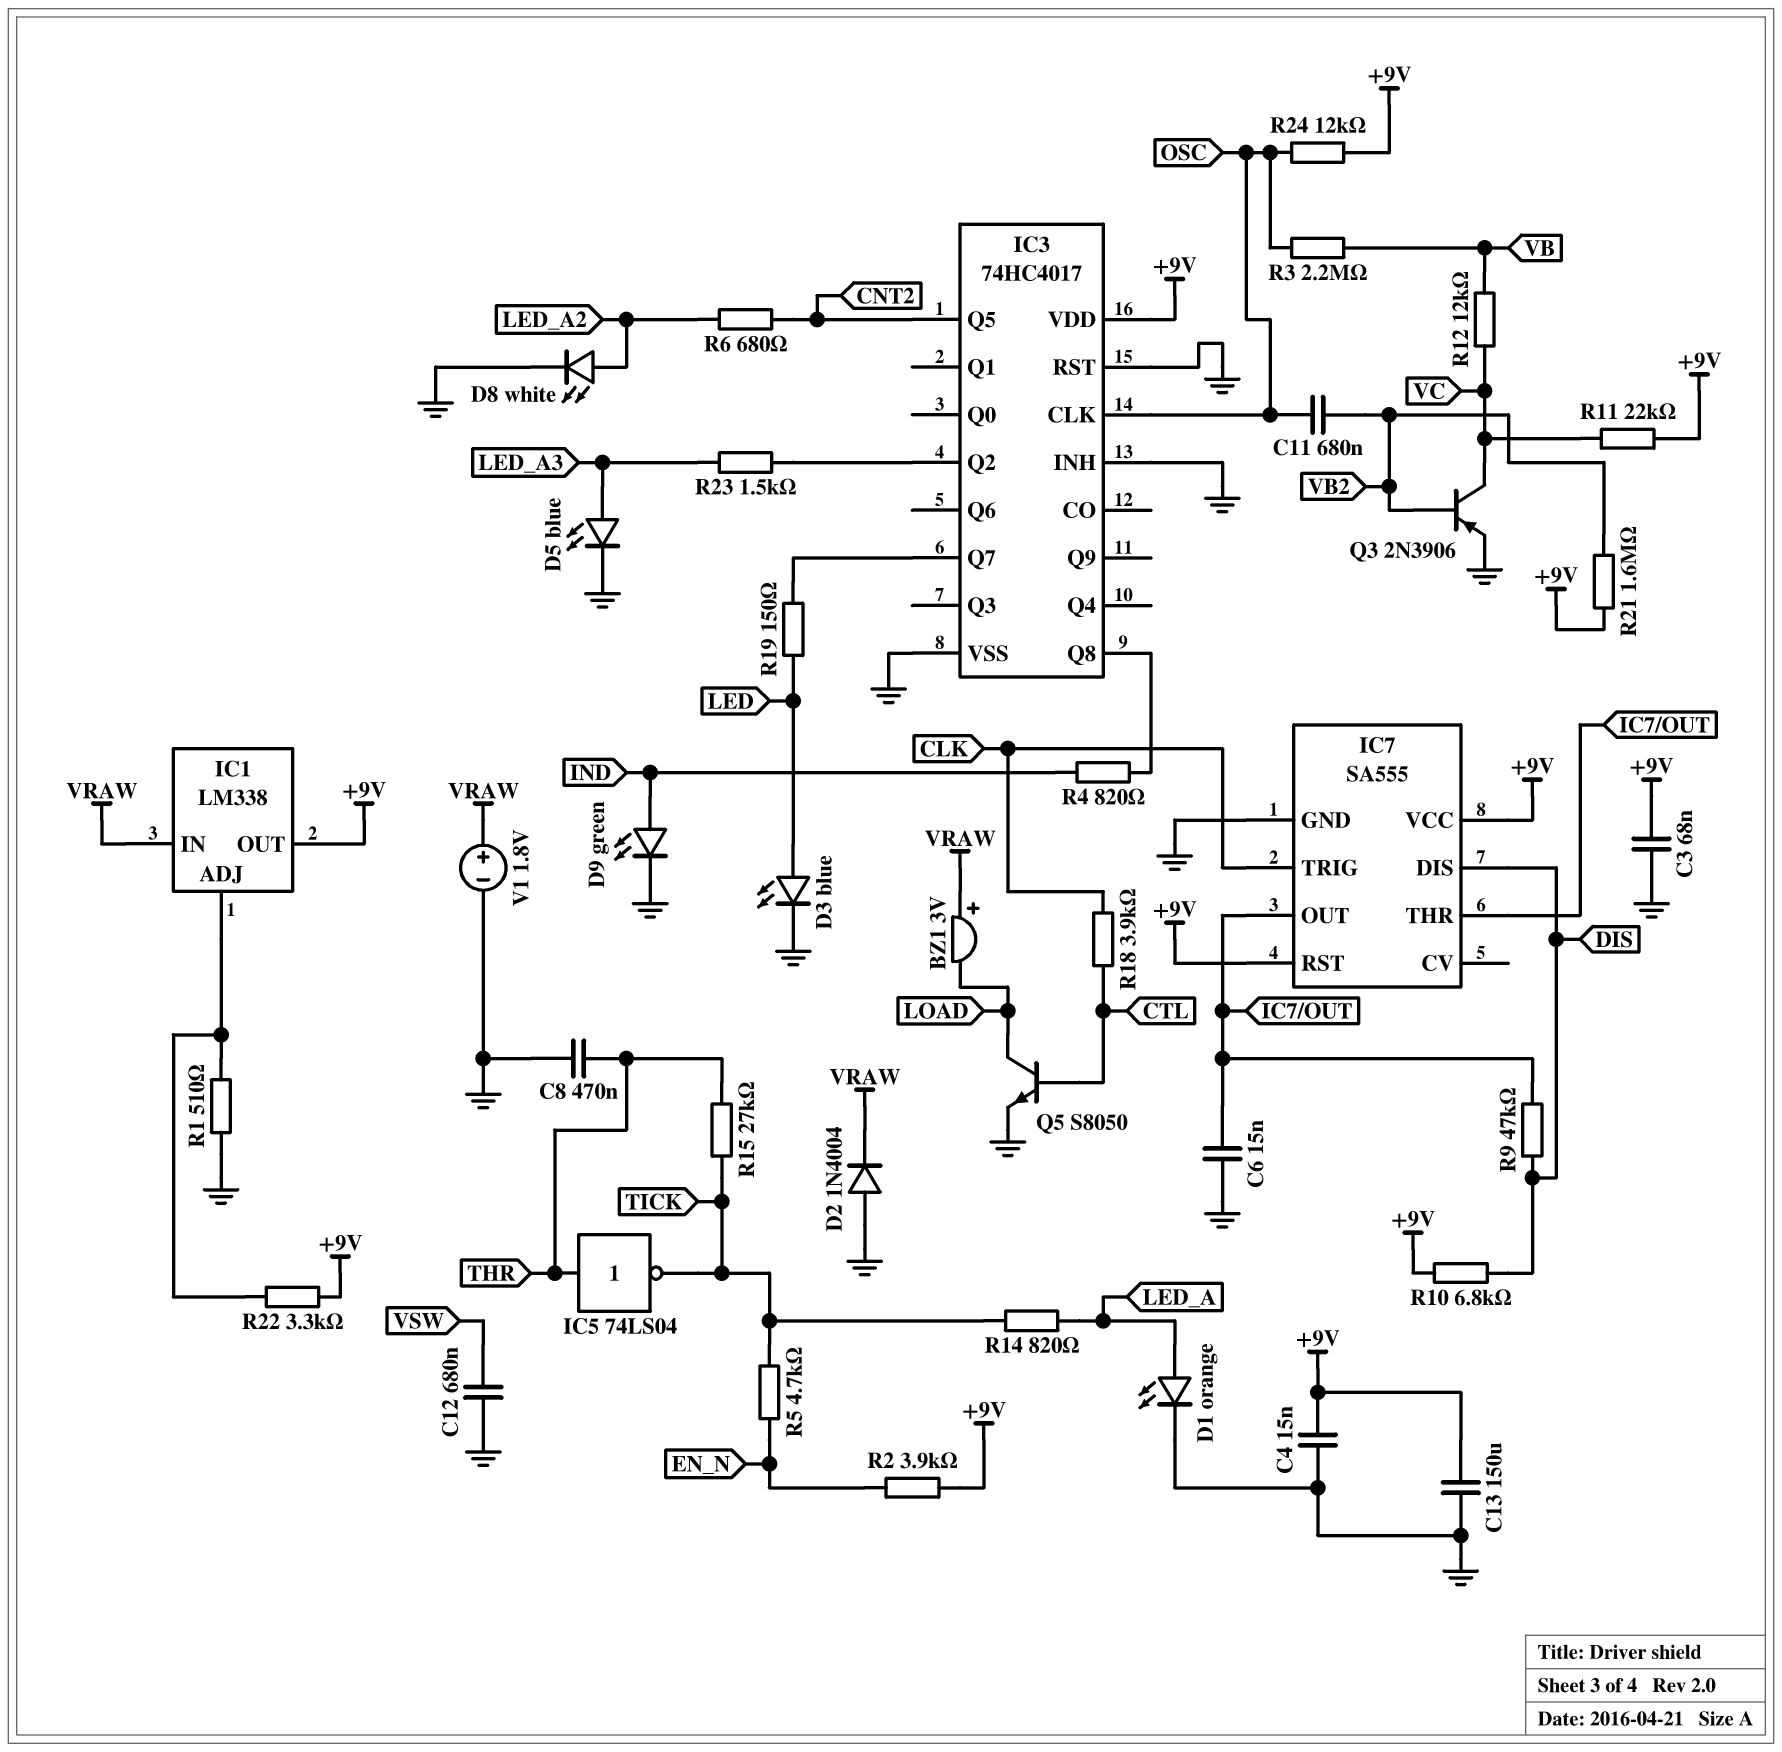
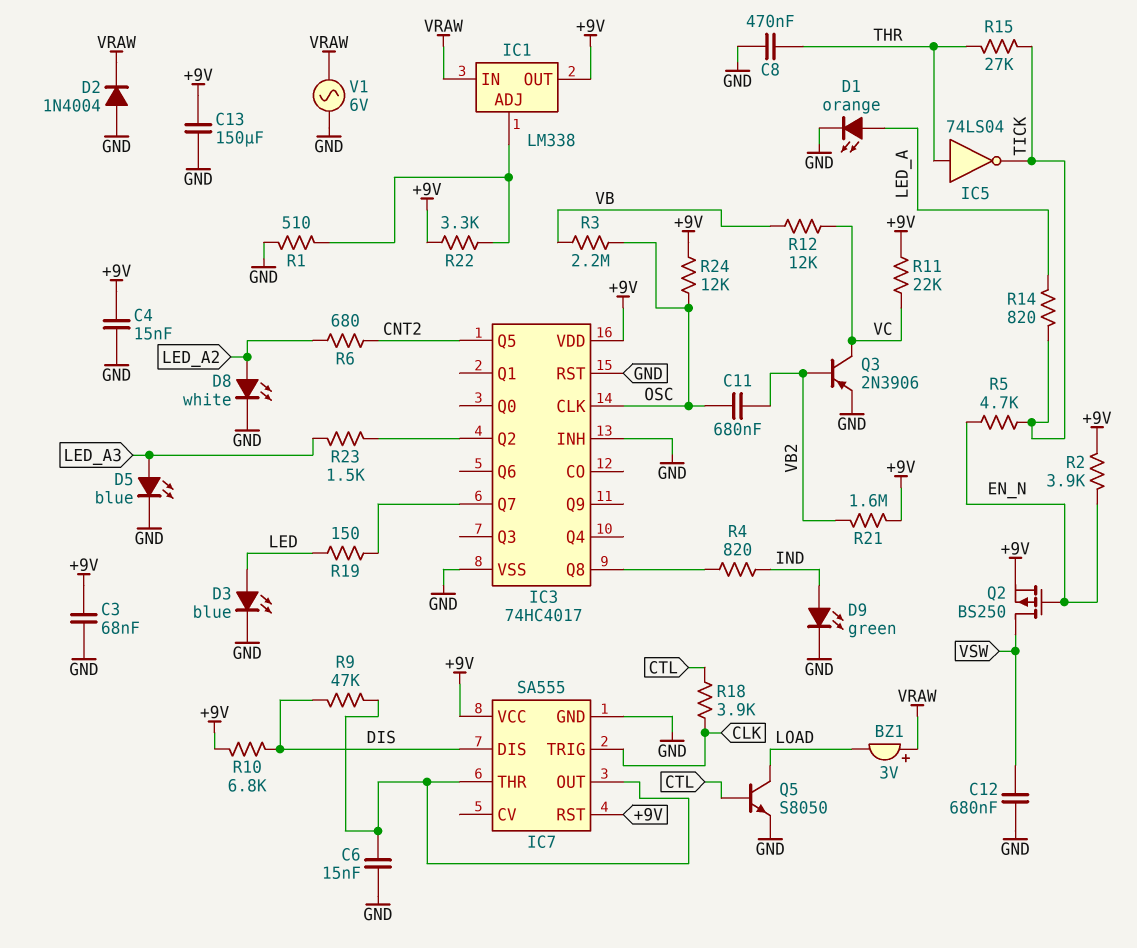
Q2: none -> PMOS BS250 (G EN_N, D VSW, S +9V)
V1: 1.8V (plus VRAW, minus GND) -> AC 6V (GND, VRAW)

